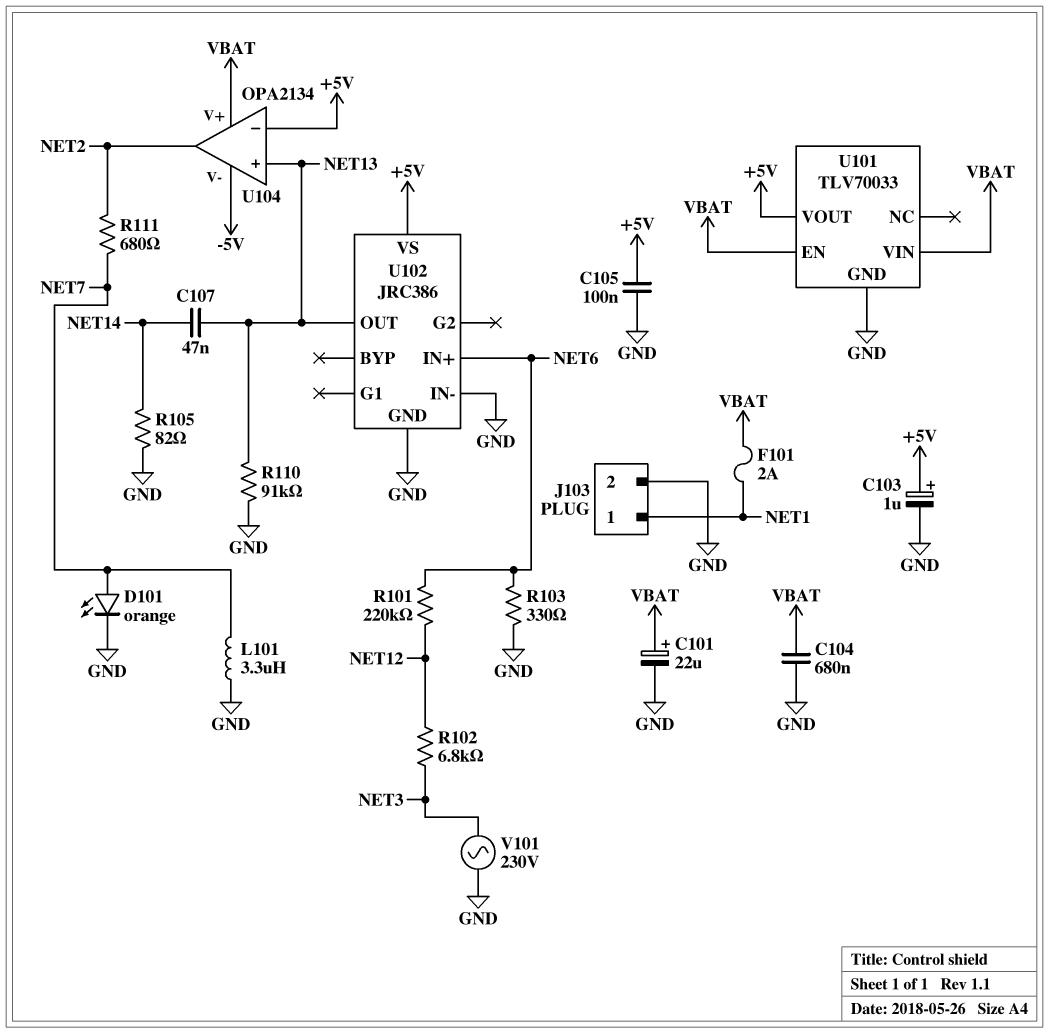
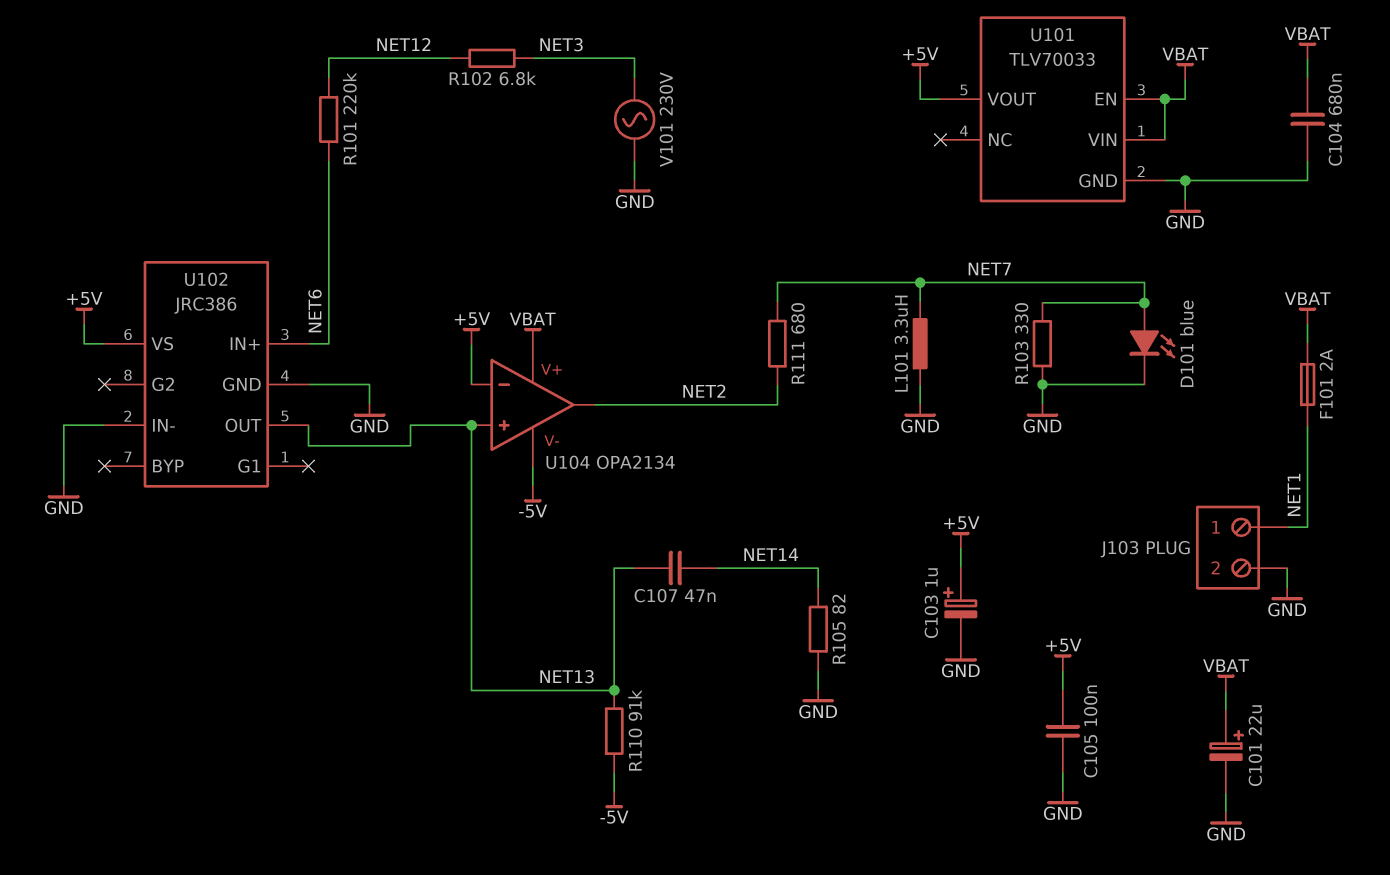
D101: LED orange (A NET7, K GND) -> LED blue (A NET7, K GND)
R103: 330 (GND, NET6) -> 330 (GND, NET7)
R110: 91k (GND, NET13) -> 91k (-5V, NET13)

